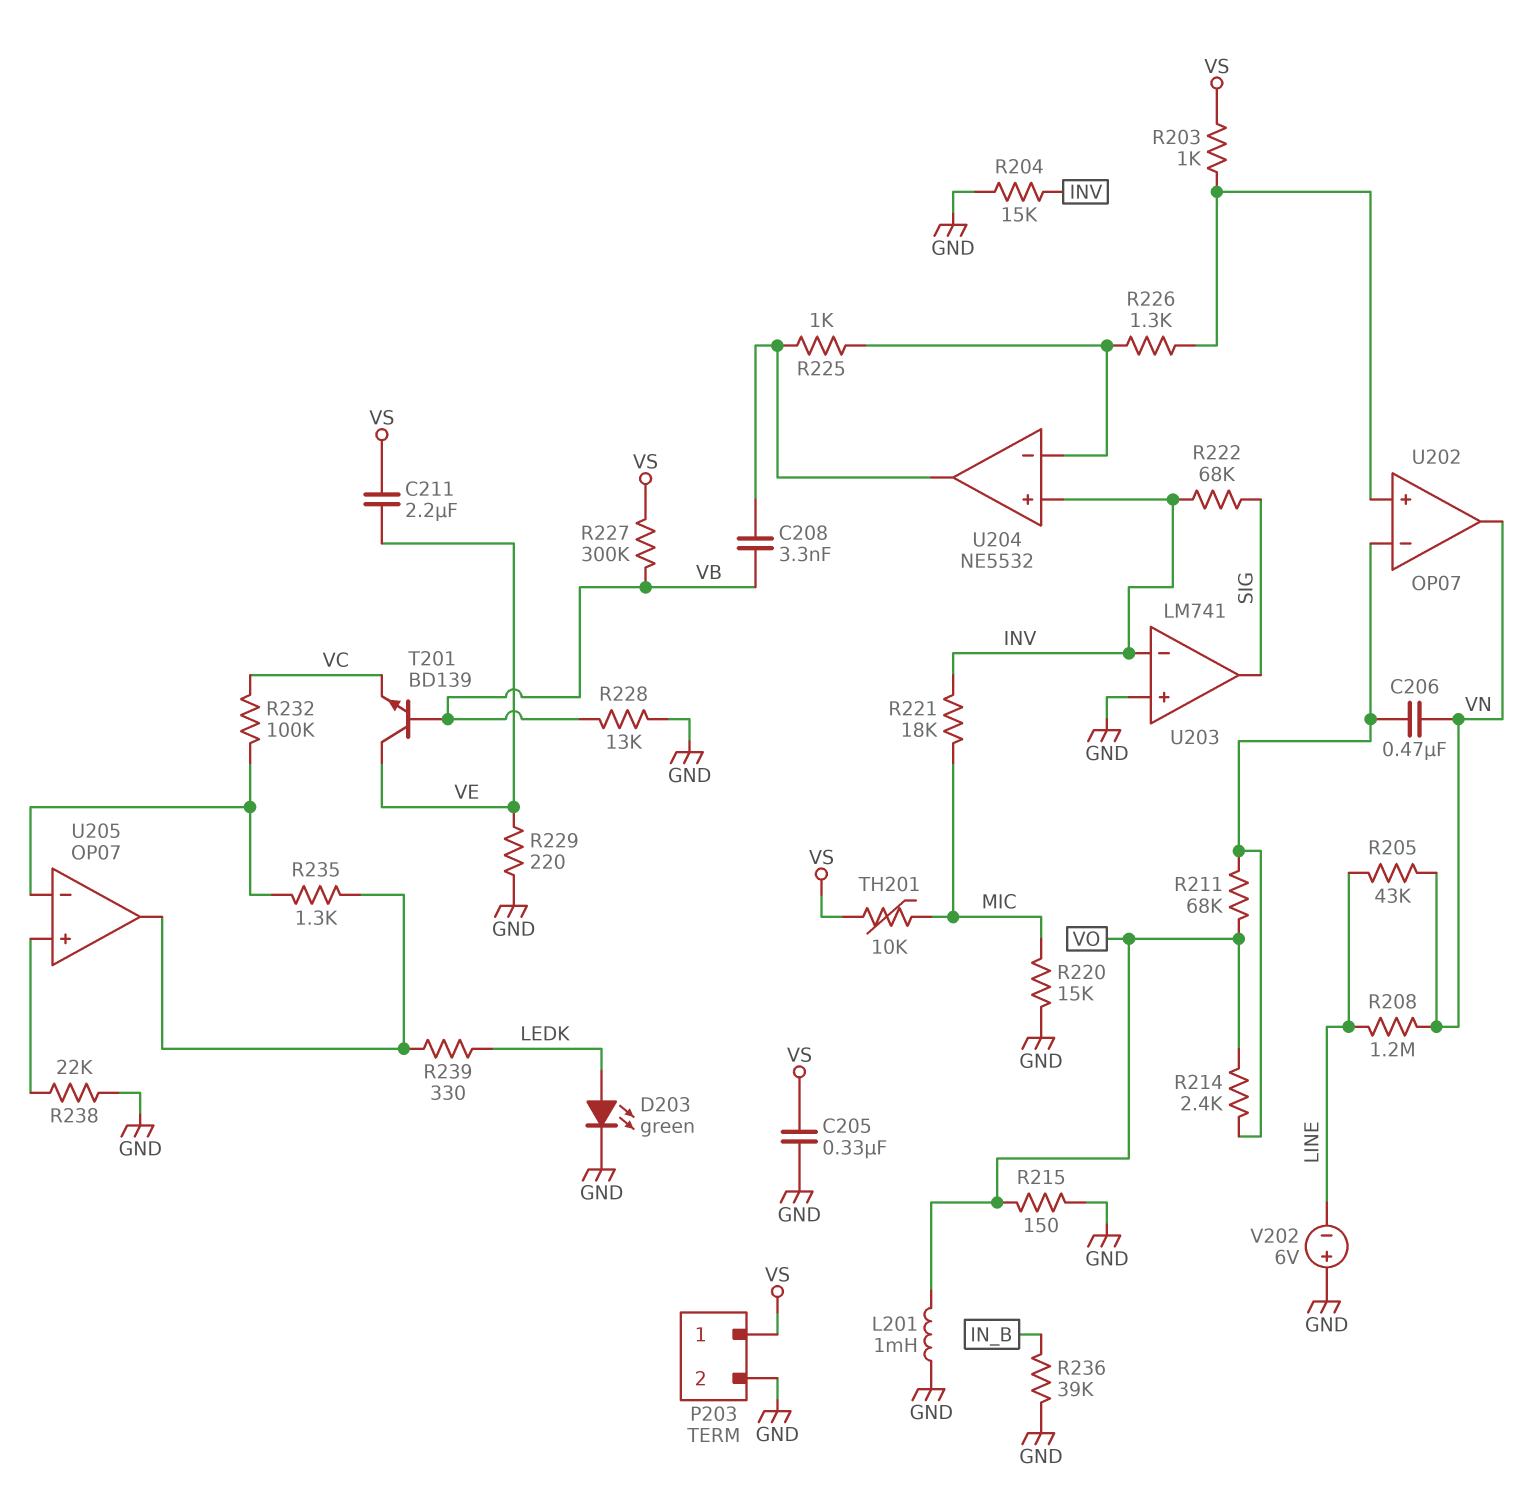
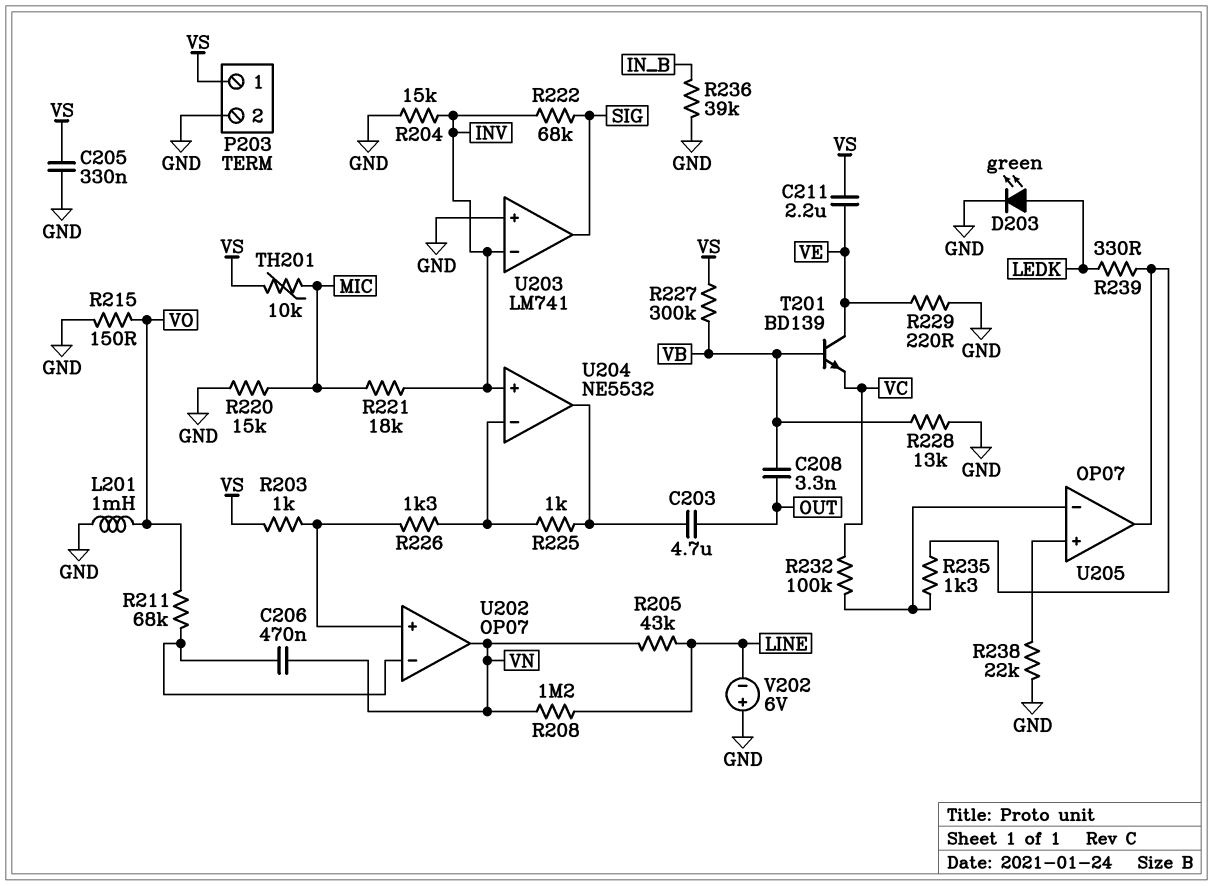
C203: none -> 4.7uF (OUT, U204/out)
C208: 3.3nF (U204/out, VB) -> 3.3nF (OUT, VB)
R214: 2.4k (U202/in-, VO) -> none

